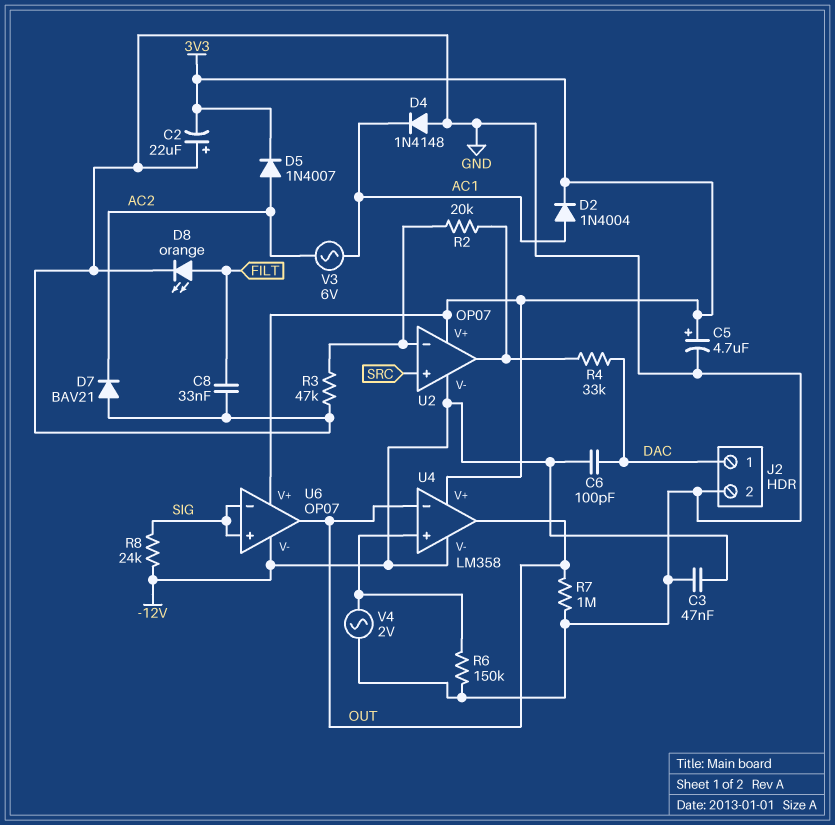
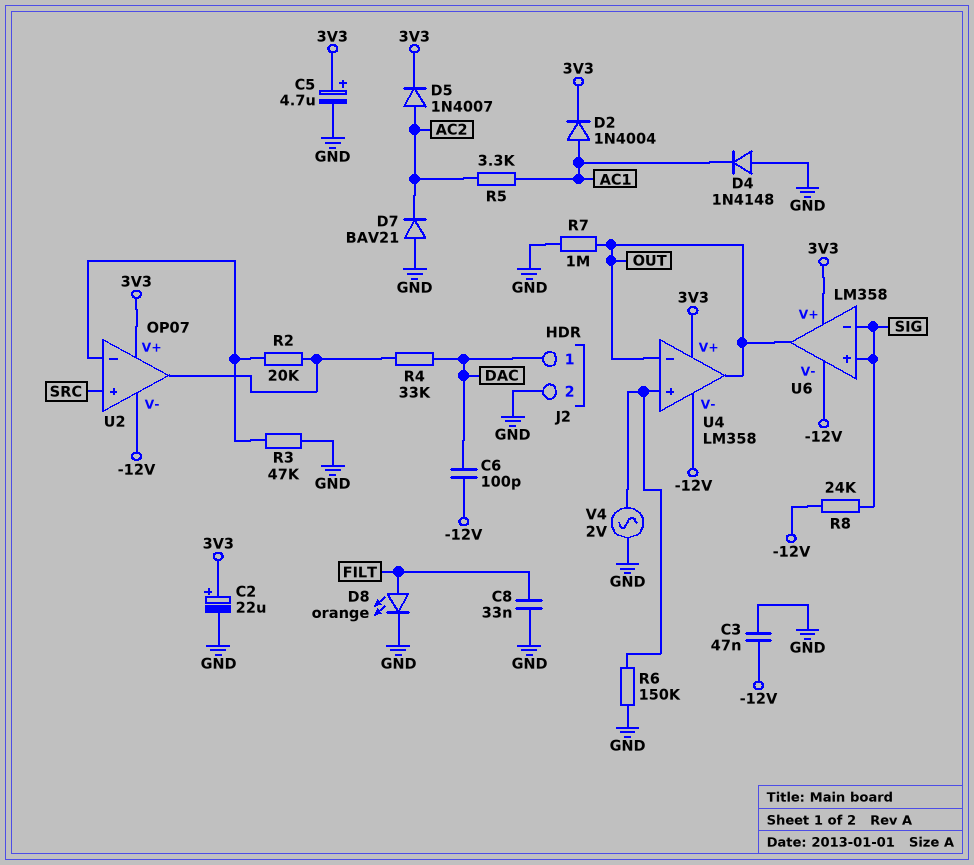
C2: 22uF (plus GND, minus 3V3) -> 22uF (plus 3V3, minus GND)
R5: none -> 3.3k (AC1, AC2)
U6: OP07 -> LM358
V3: AC 6V (AC1, AC2) -> none

